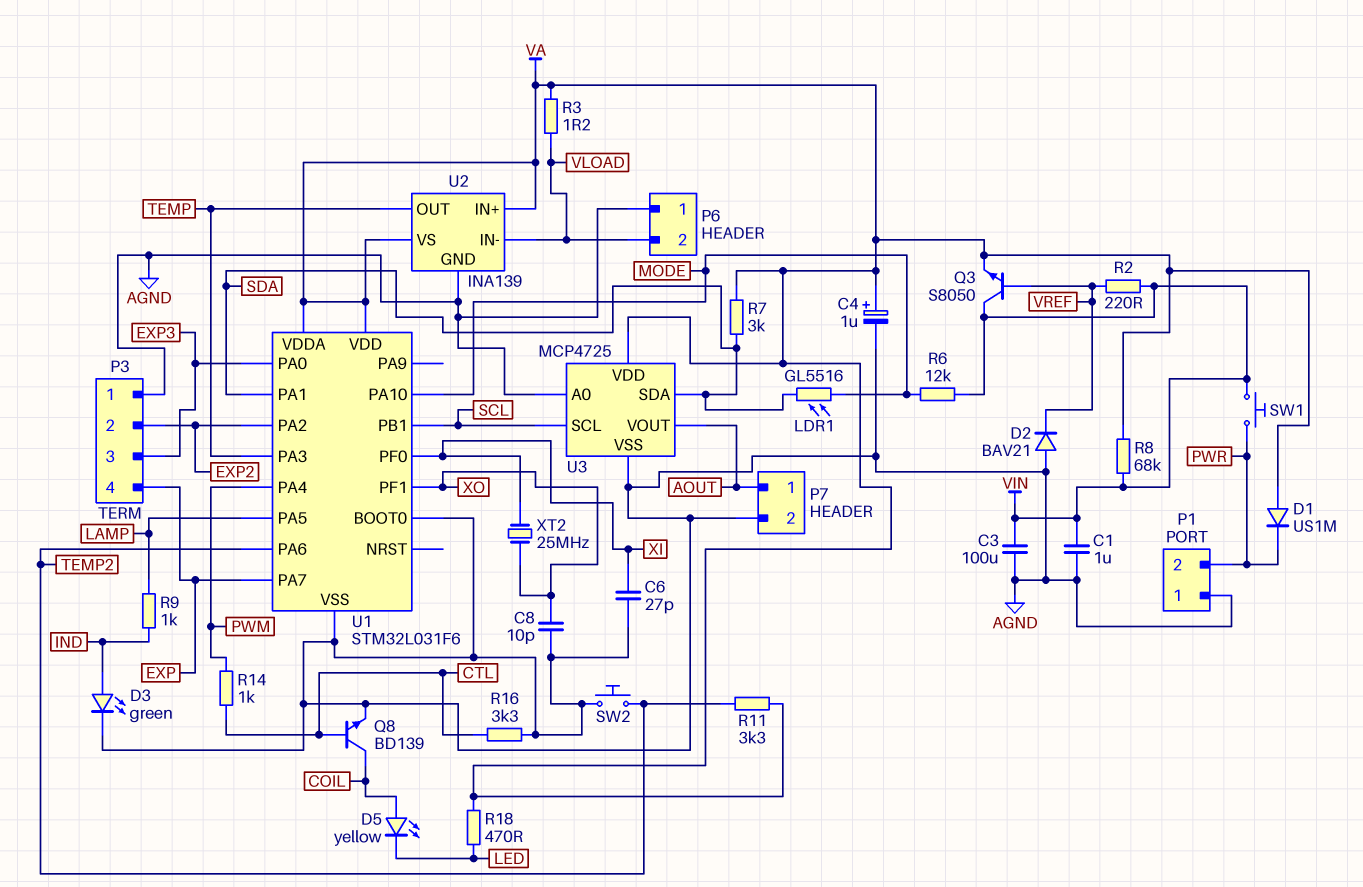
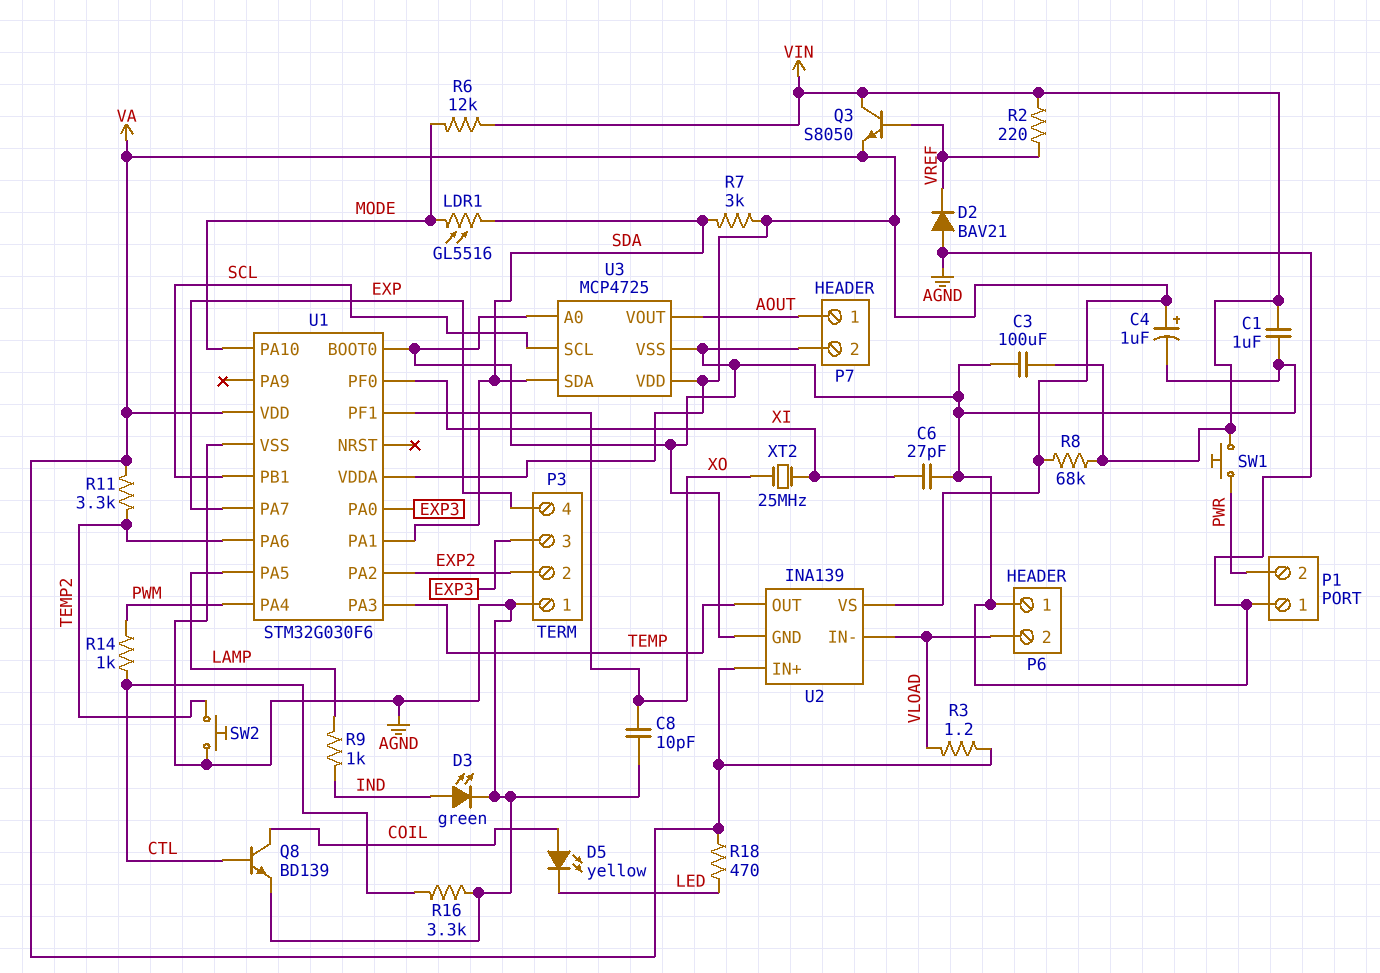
D1: diode US1M (A VA, K PWR) -> none
U1: STM32L031F6 -> STM32G030F6

